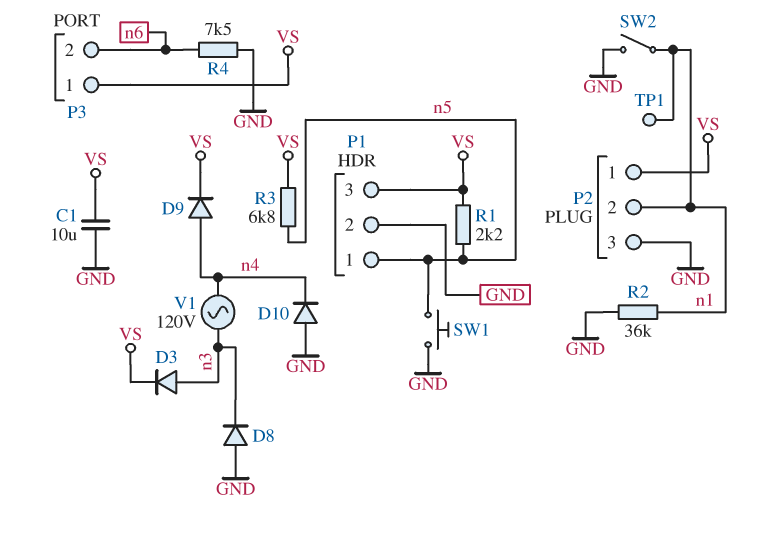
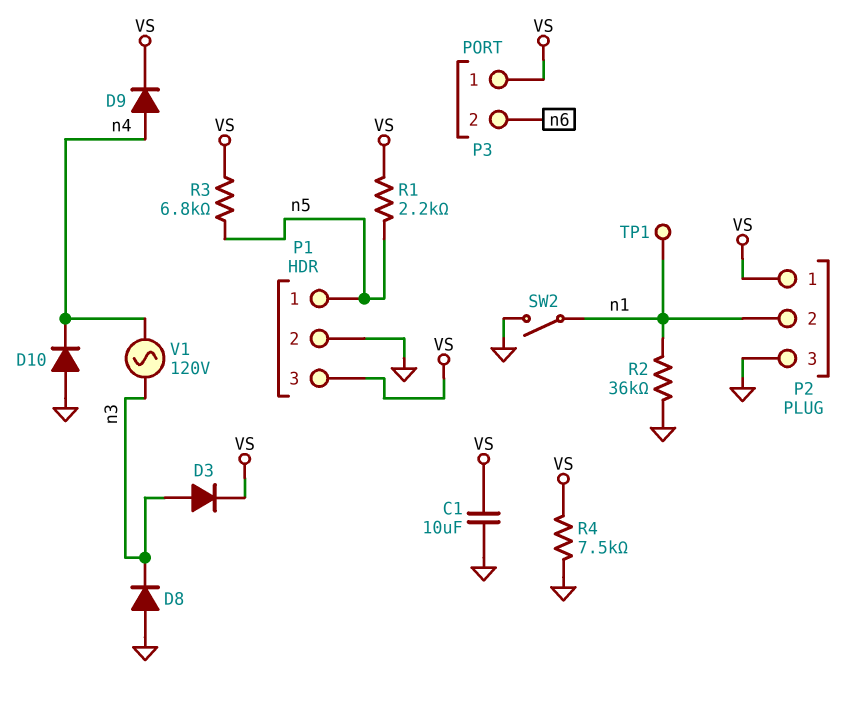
R4: 7.5k (GND, n6) -> 7.5k (GND, VS)
SW1: button (GND, n5) -> none

